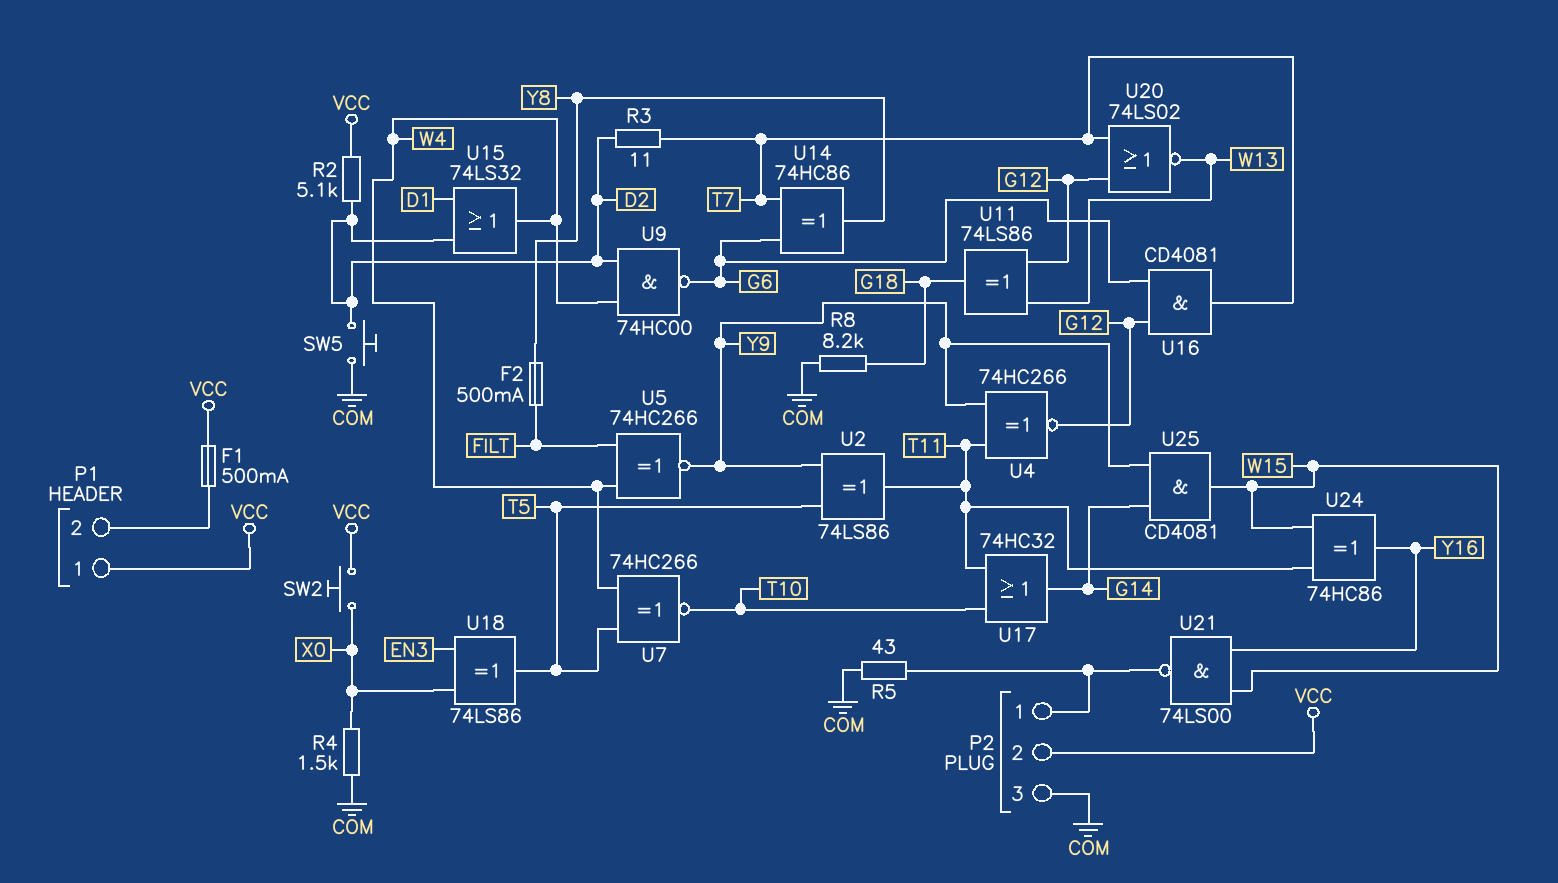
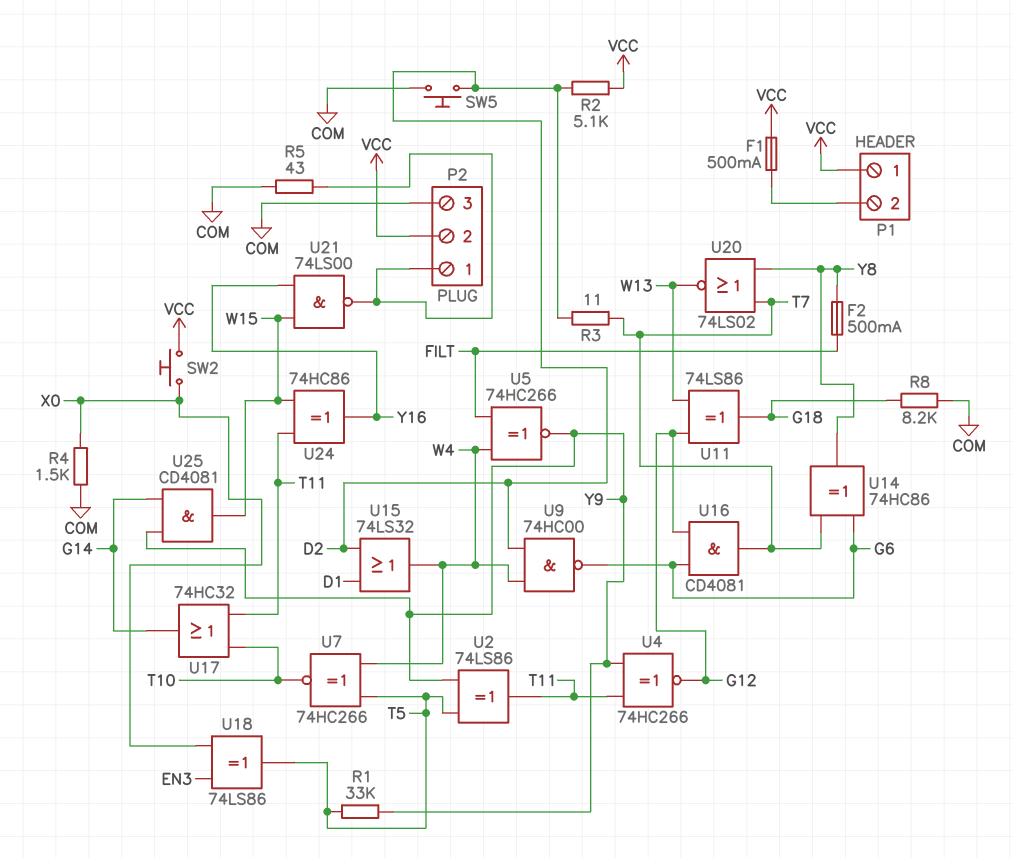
R1: none -> 33k (T5, Y9)
U20: NOR 74LS02 (in G12, in T7, out W13) -> NOR 74LS02 (in T7, in Y8, out W13)

